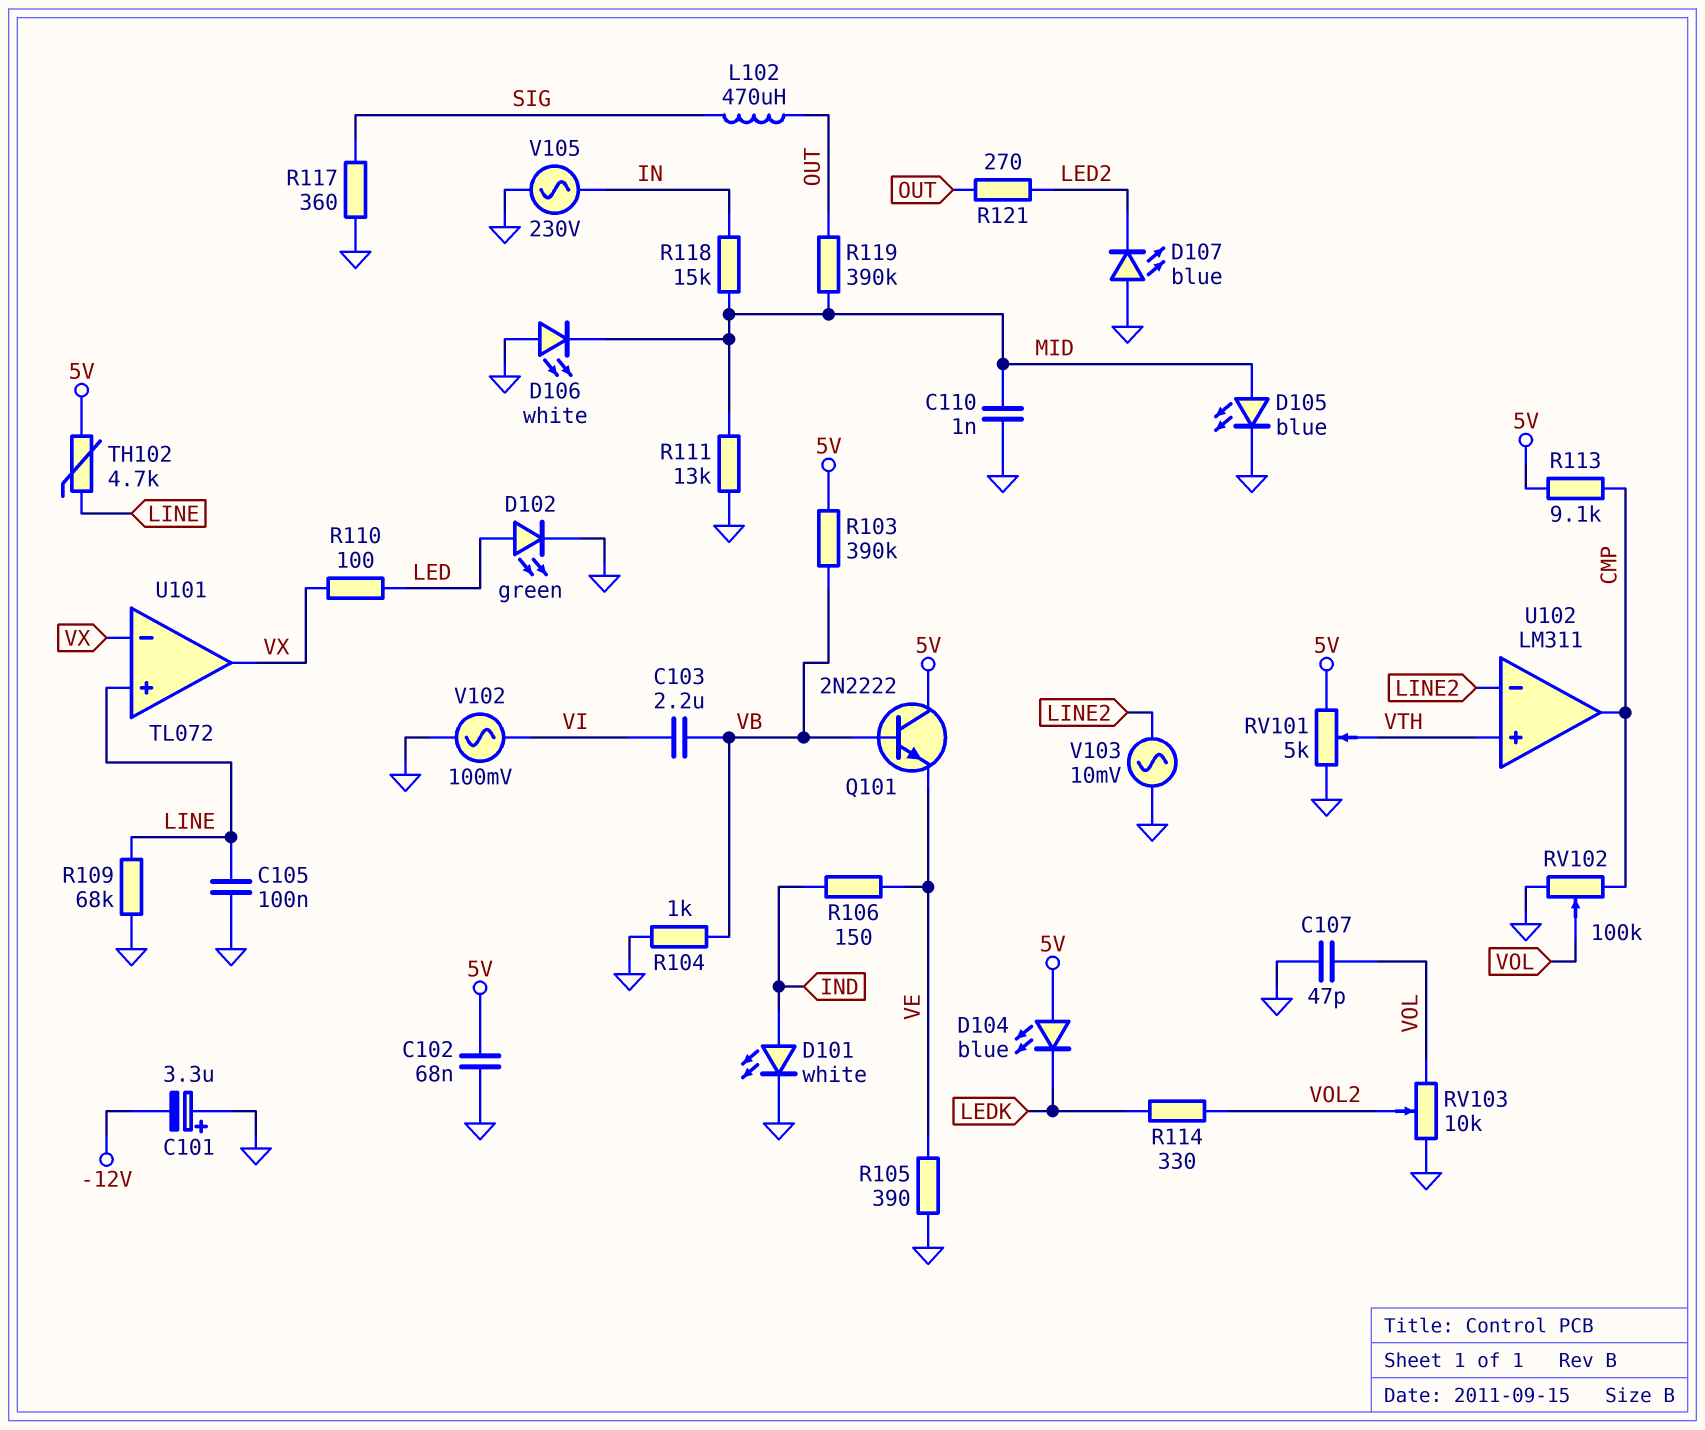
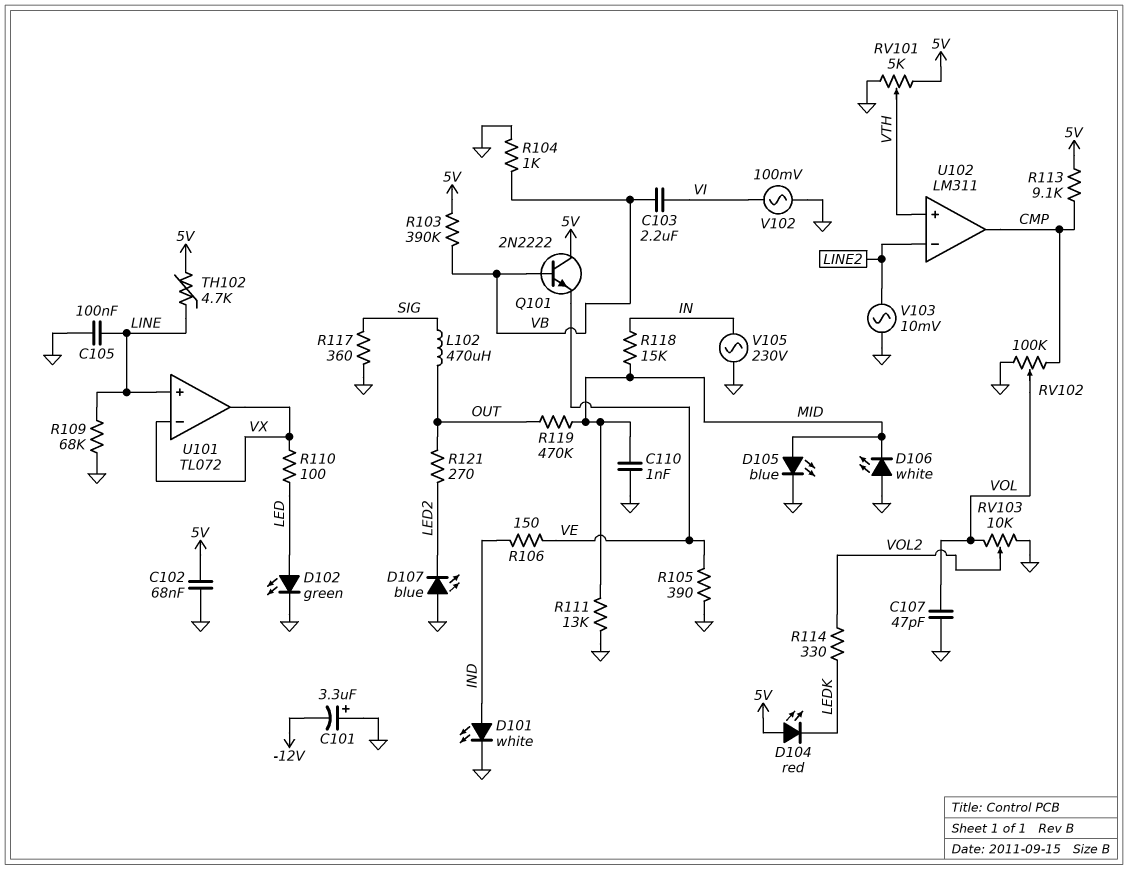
D104: LED blue (A 5V, K LEDK) -> LED red (A 5V, K LEDK)
R119: 390k (MID, OUT) -> 470k (MID, OUT)

